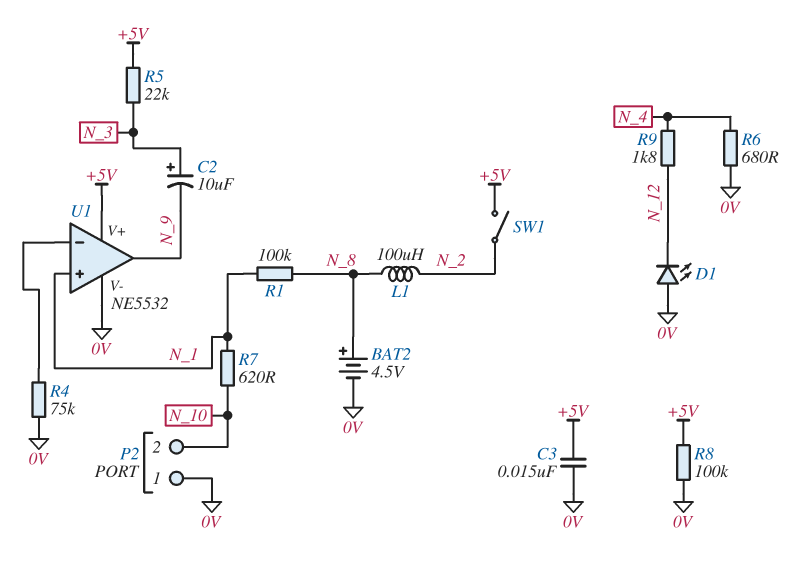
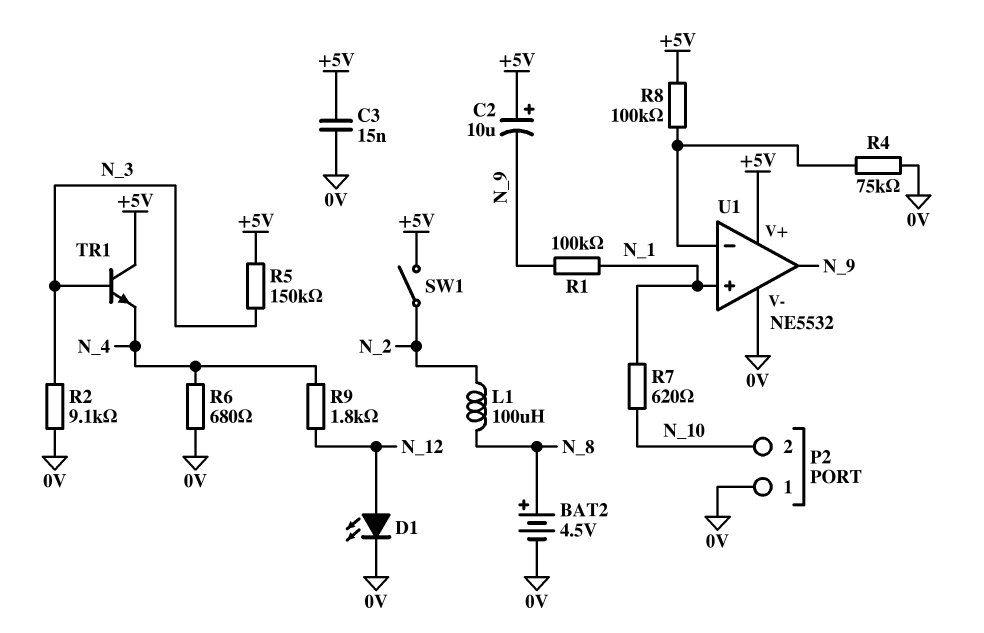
C2: 10uF (plus N_3, minus N_9) -> 10uF (plus +5V, minus N_9)
D1: LED (A 0V, K N_12) -> LED (A N_12, K 0V)
R1: 100k (N_1, N_8) -> 100k (N_1, N_9)
R2: none -> 9.1k (0V, N_3)
R5: 22k (+5V, N_3) -> 150k (+5V, N_3)
R8: 100k (+5V, 0V) -> 100k (+5V, U1/in-)
TR1: none -> NPN (B N_3, C +5V, E N_4)

